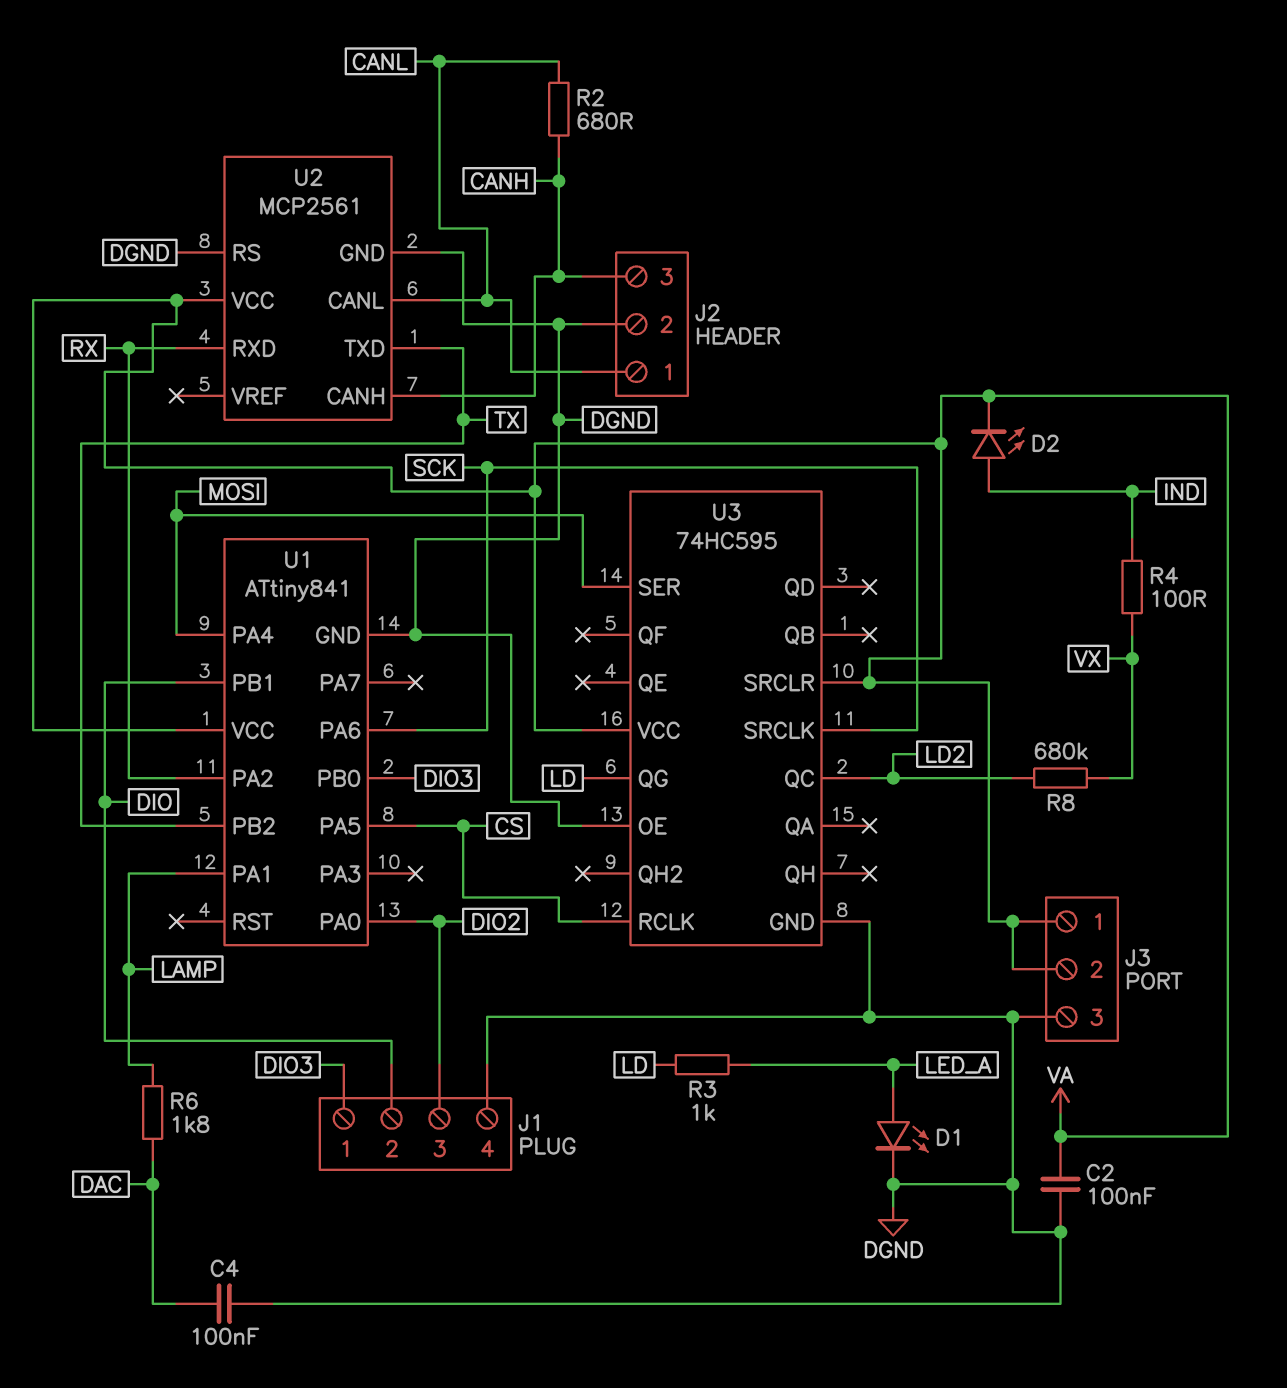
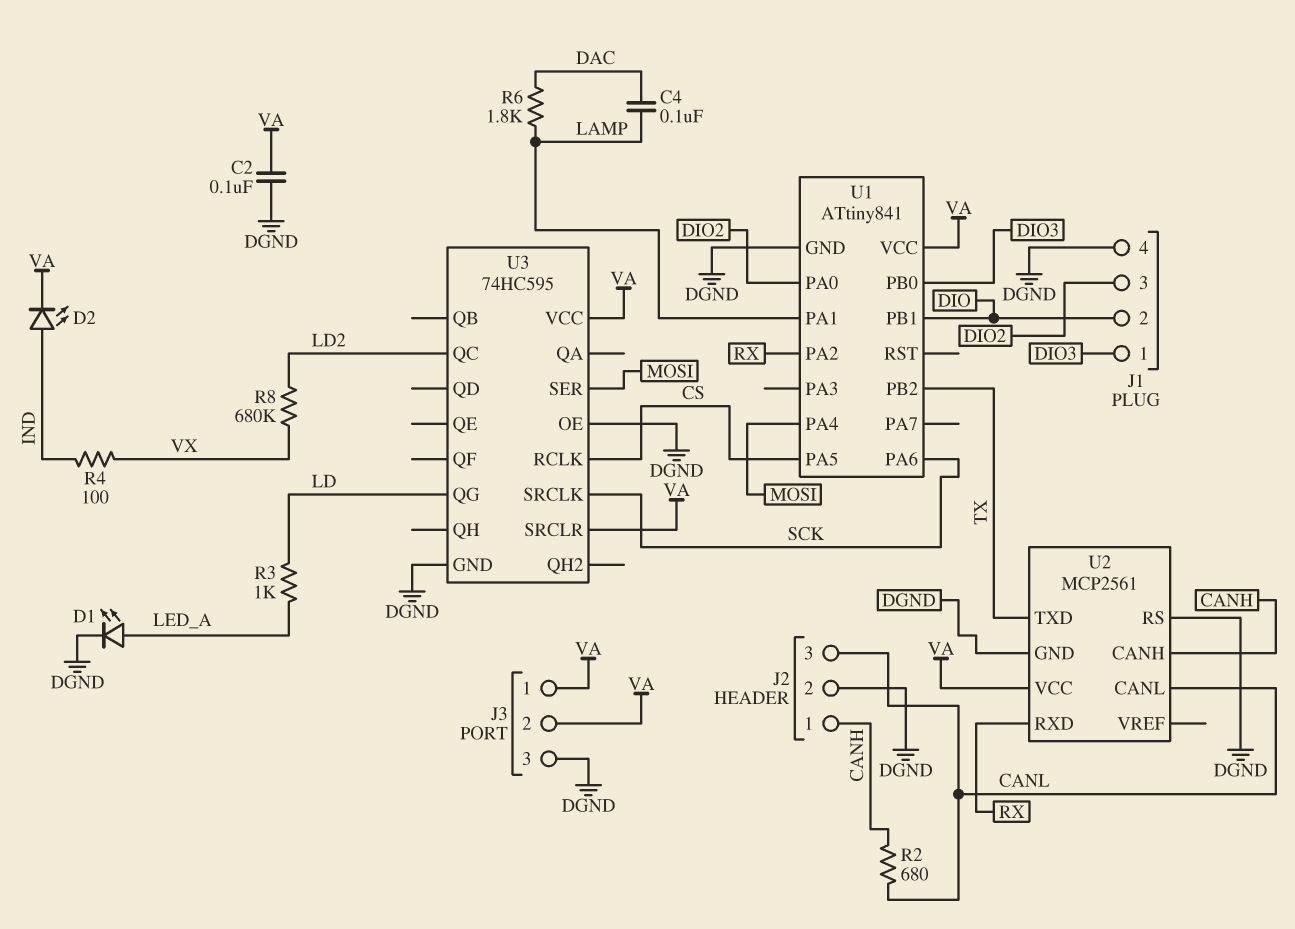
C4: 100nF (DAC, DGND) -> 100nF (DAC, LAMP)
J2 pin 1: CANL -> CANH
J2 pin 3: CANH -> CANL

